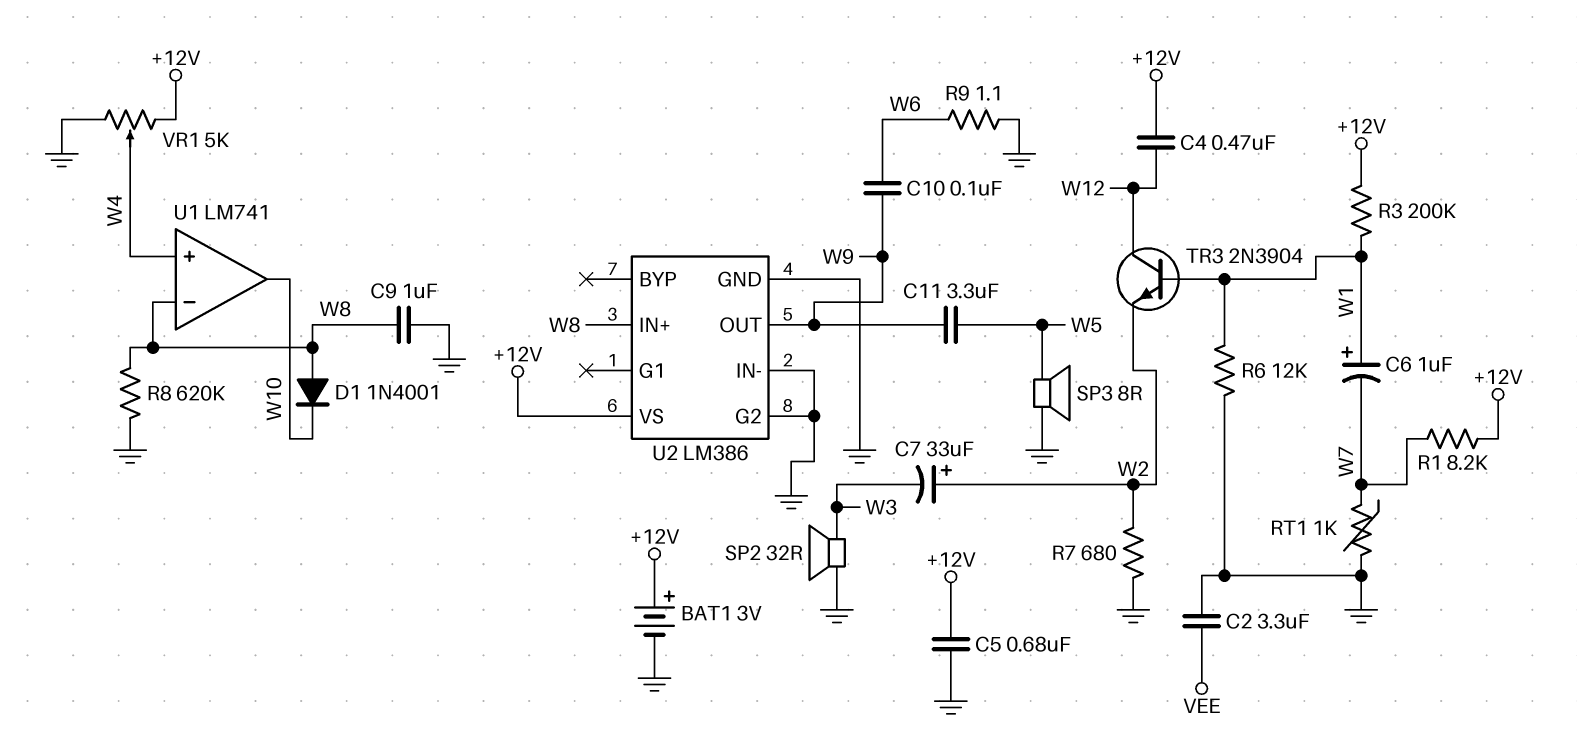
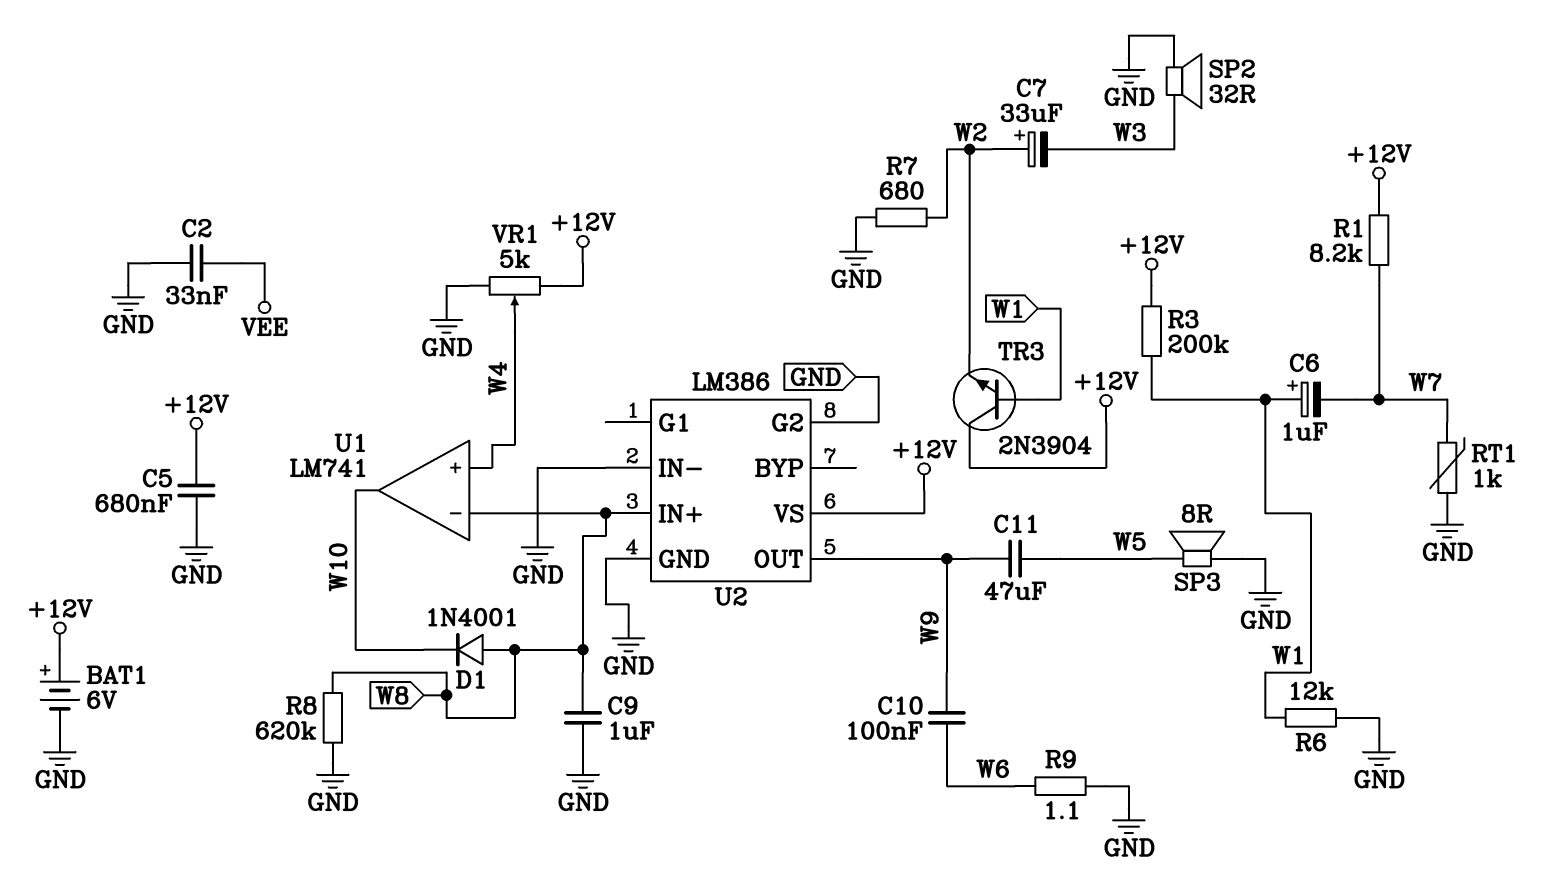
BAT1: 3V (plus +12V, minus GND) -> 6V (plus +12V, minus GND)
C2: 3.3uF (GND, VEE) -> 33nF (GND, VEE)
C4: 470nF (+12V, W12) -> none
C11: 3.3uF (W5, W9) -> 47uF (W5, W9)
TR3: NPN 2N3904 (B W1, C W12, E W2) -> NPN 2N3904 (B W1, C +12V, E W2)

